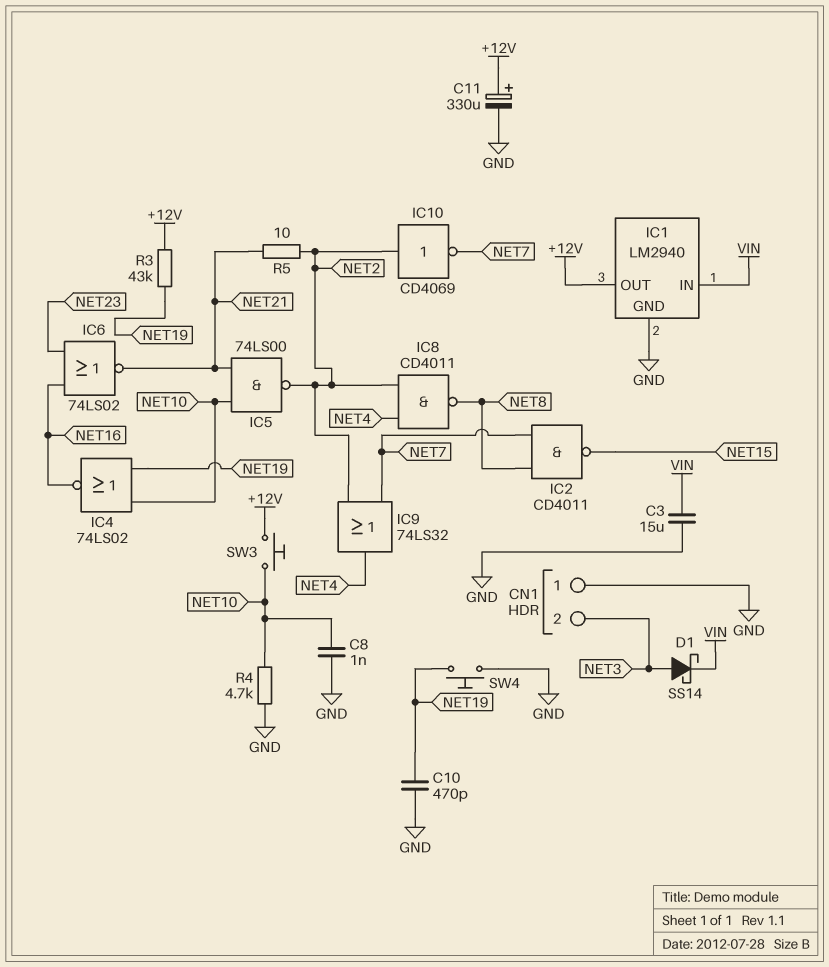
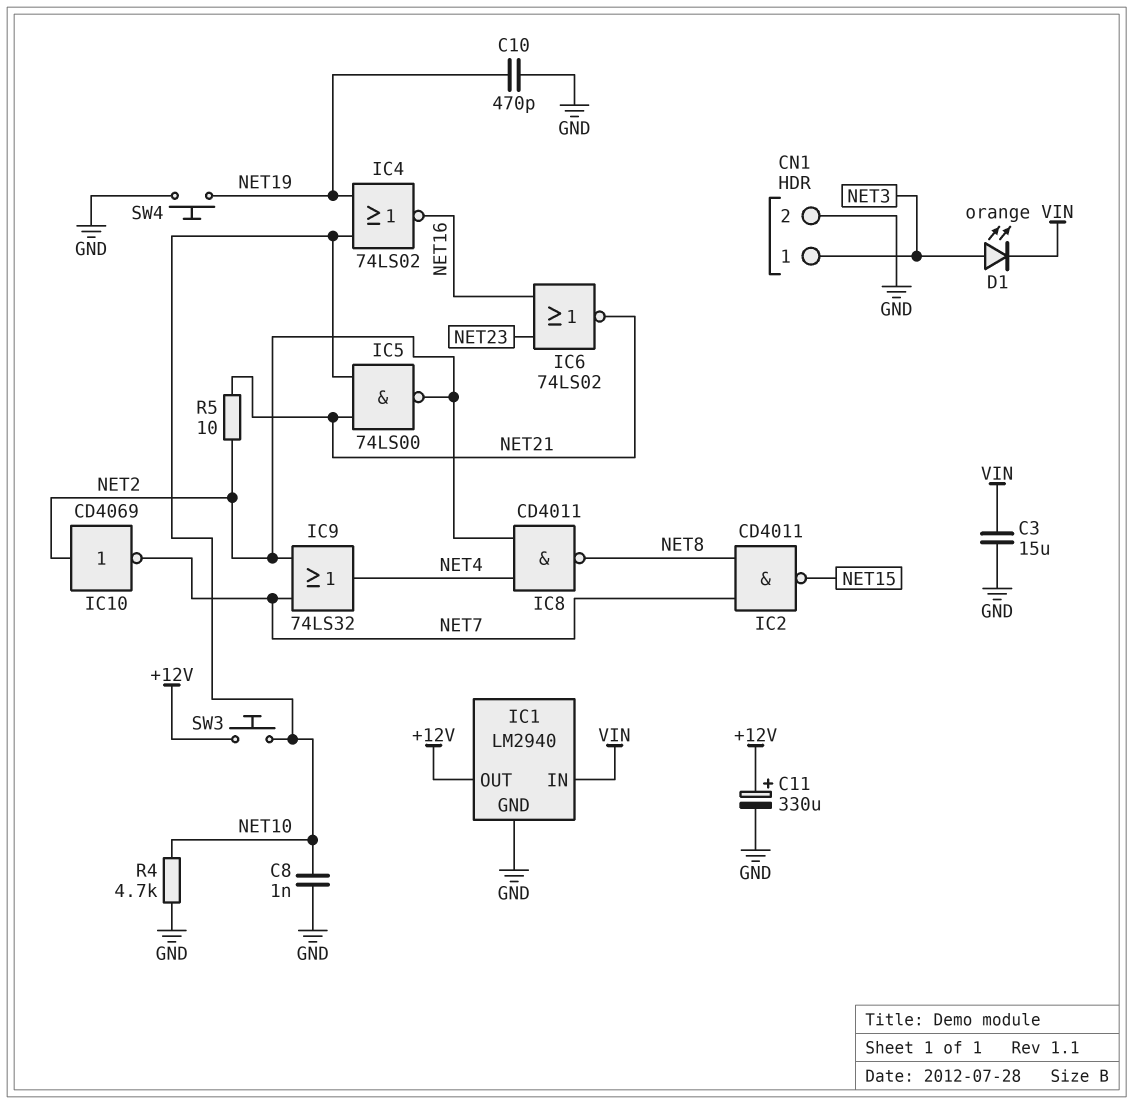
CN1 pin 1: GND -> NET3
CN1 pin 2: NET3 -> GND
D1: schottky SS14 (A NET3, K VIN) -> LED orange (A NET3, K VIN)
R3: 43k (+12V, NET19) -> none

